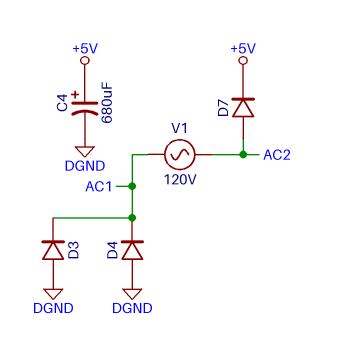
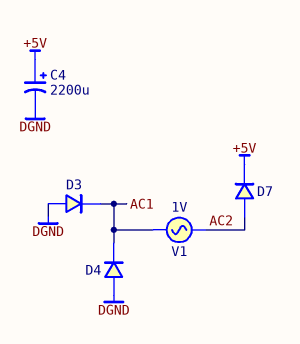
C4: 680uF (plus +5V, minus DGND) -> 2200uF (plus +5V, minus DGND)
V1: AC 120V (AC1, AC2) -> AC 1V (AC1, AC2)

